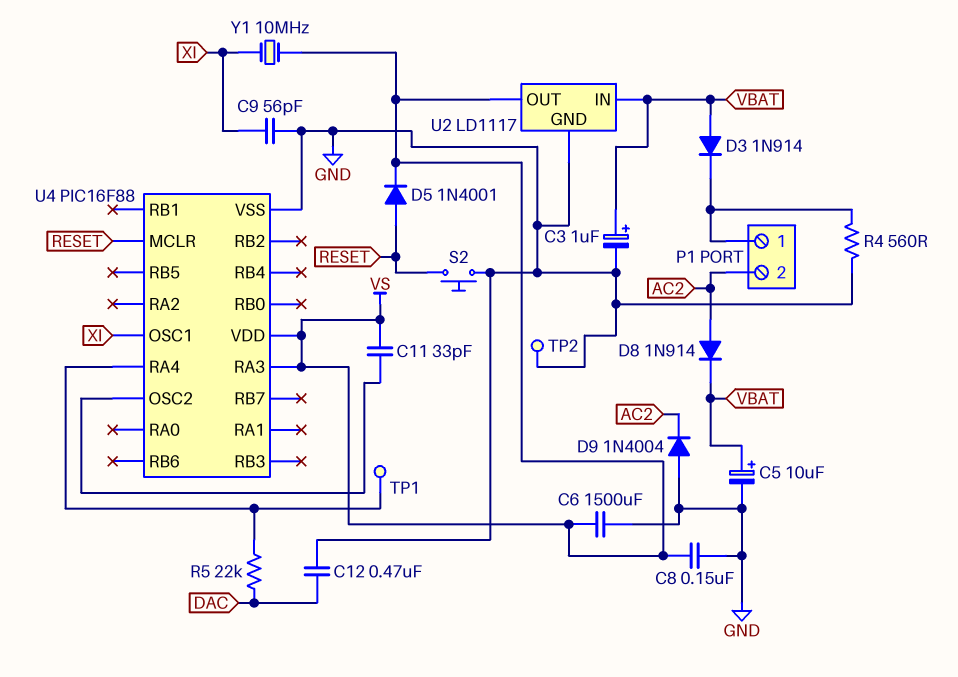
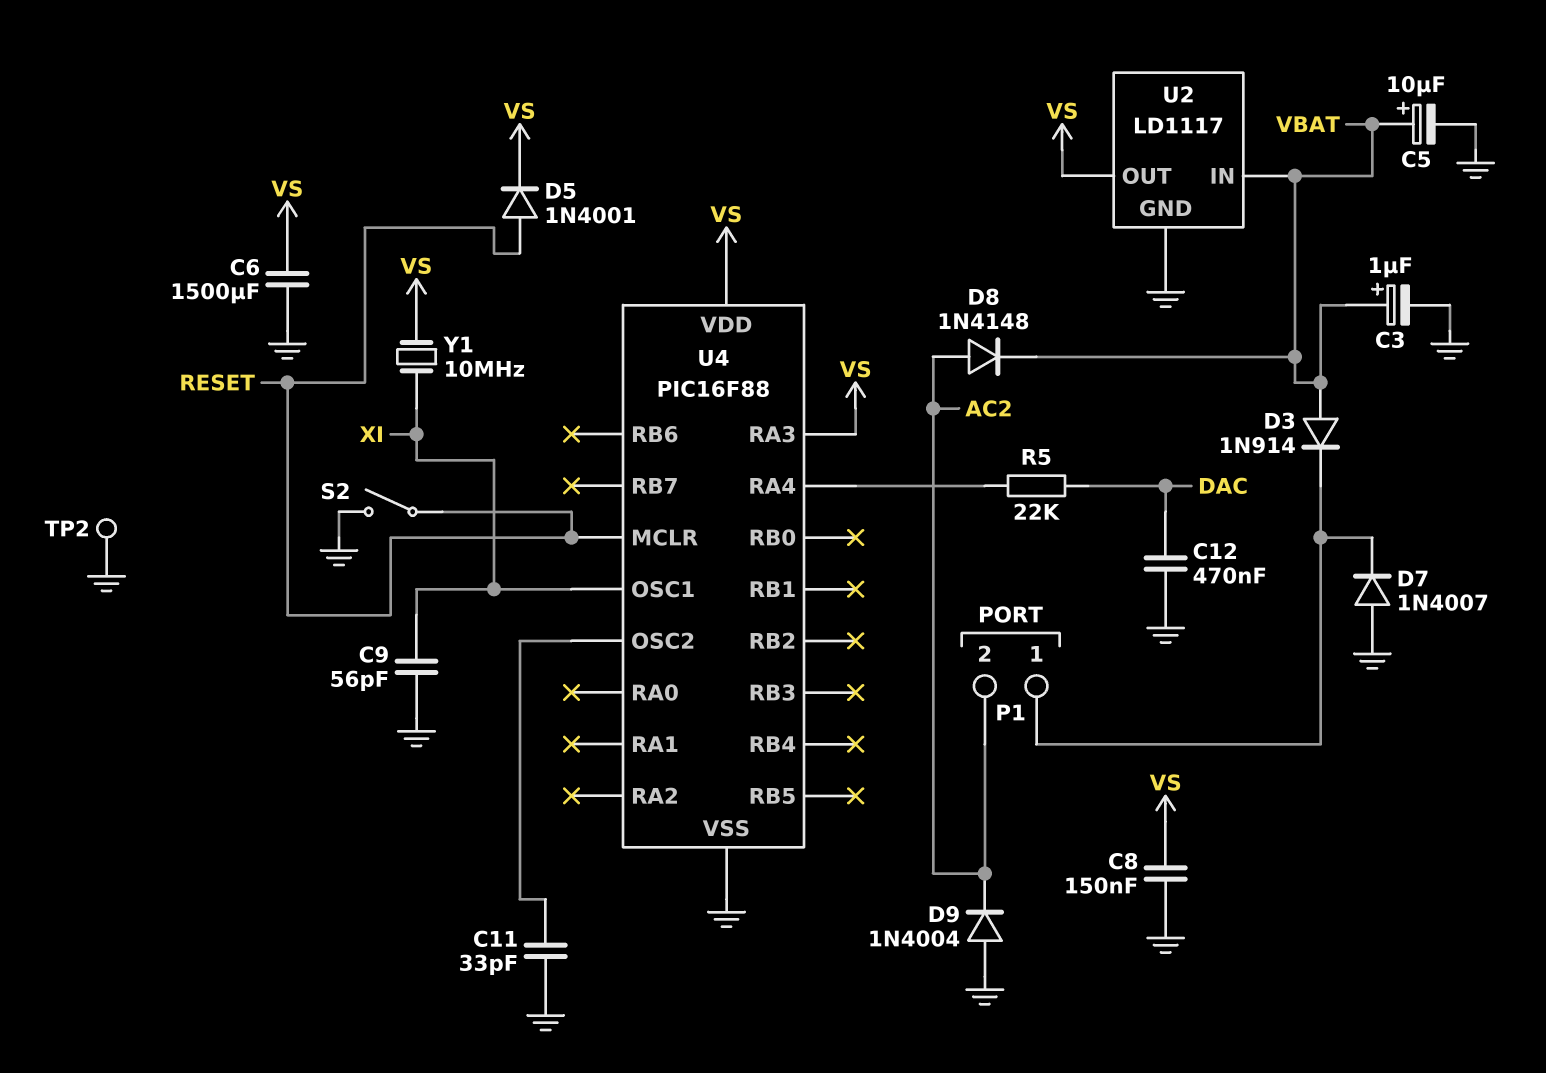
C11: 33pF (U4/OSC2, VS) -> 33pF (GND, U4/OSC2)
D7: none -> diode 1N4007 (A GND, K P1/1)
D8: diode 1N914 (A AC2, K VBAT) -> diode 1N4148 (A AC2, K VBAT)
R4: 560 (GND, P1/1) -> none
S2: button (GND, RESET) -> switch (GND, RESET)
TP1: test point (U4/RA4) -> none

